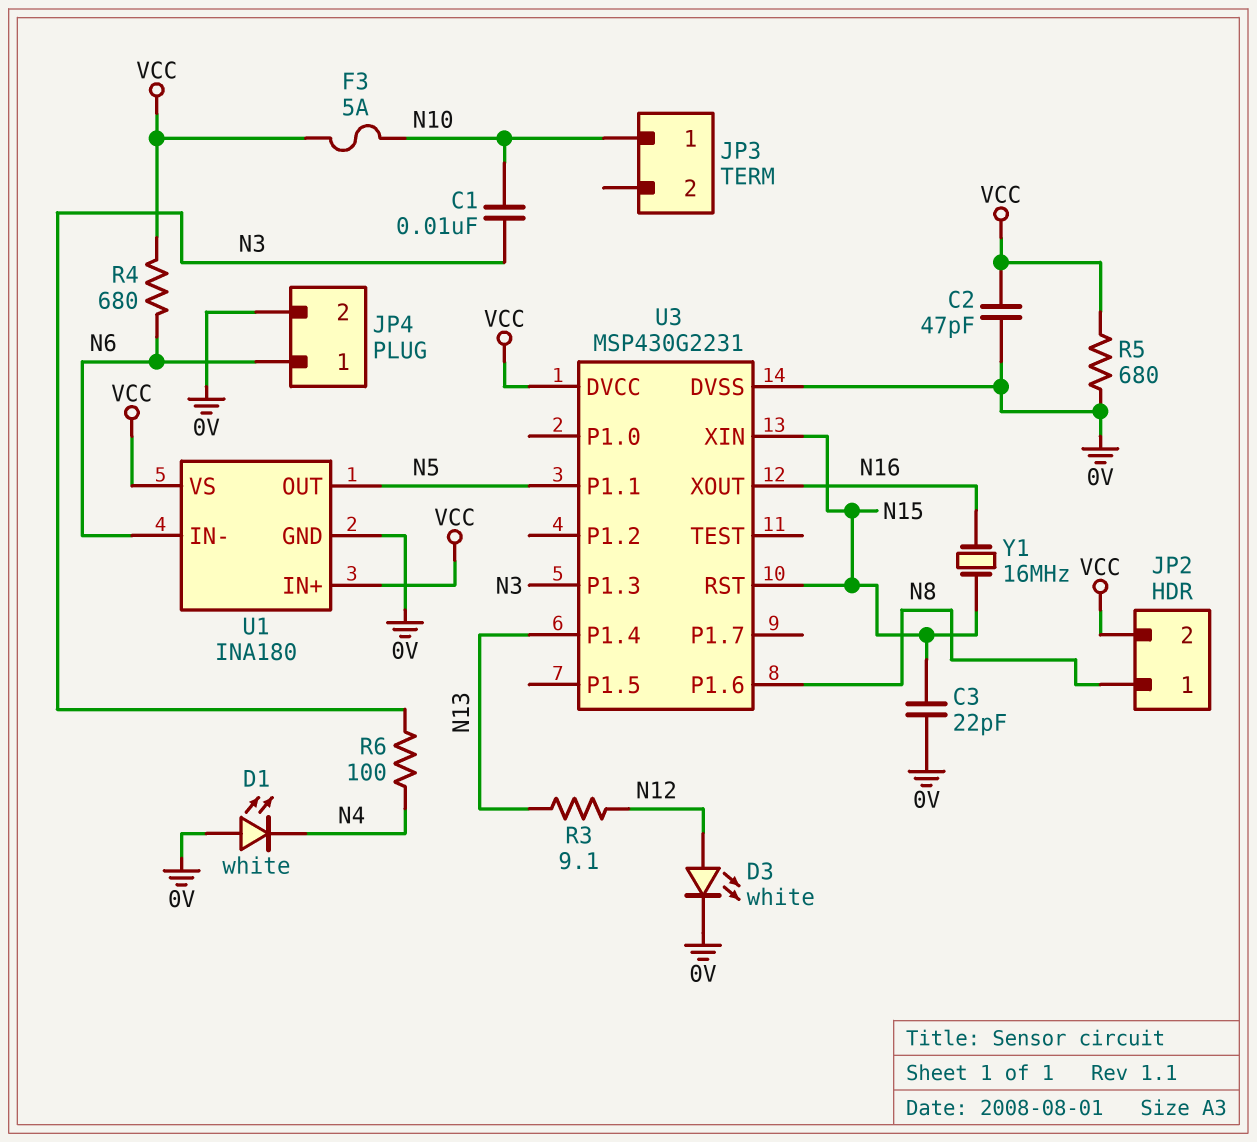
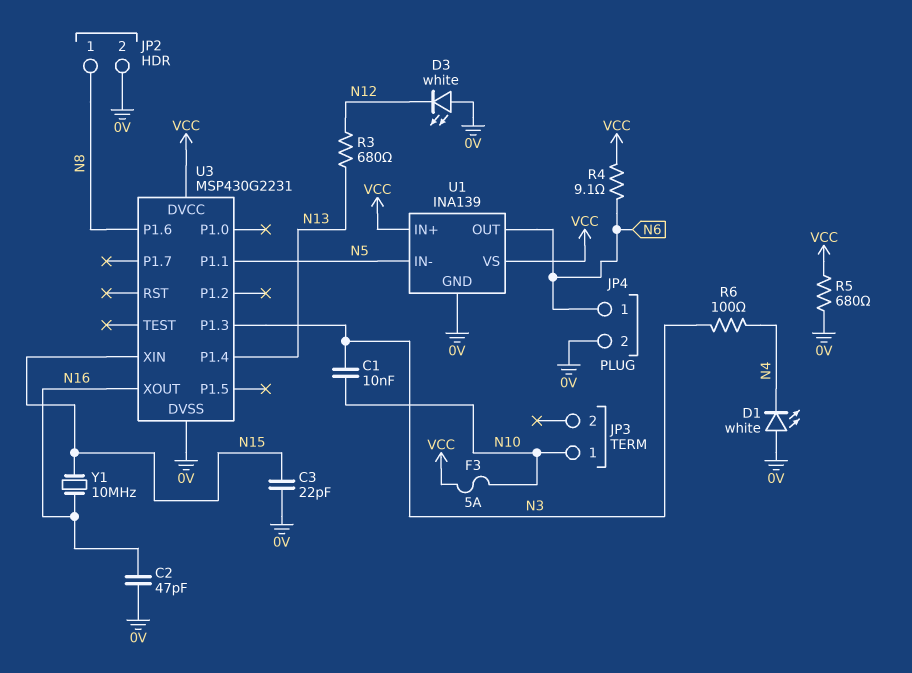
C2: 47pF (0V, VCC) -> 47pF (0V, N16)
D3: LED white (A N12, K 0V) -> LED white (A 0V, K N12)
JP2 pin 2: VCC -> 0V
R3: 9.1 (N12, N13) -> 680 (N12, N13)
R4: 680 (N6, VCC) -> 9.1 (N6, VCC)
U1: INA180 -> INA139
U1 pin IN-: N6 -> N5
U1 pin OUT: N5 -> N6
U3 pin RST: N15 -> none
Y1: 16MHz (N15, N16) -> 10MHz (N15, N16)

